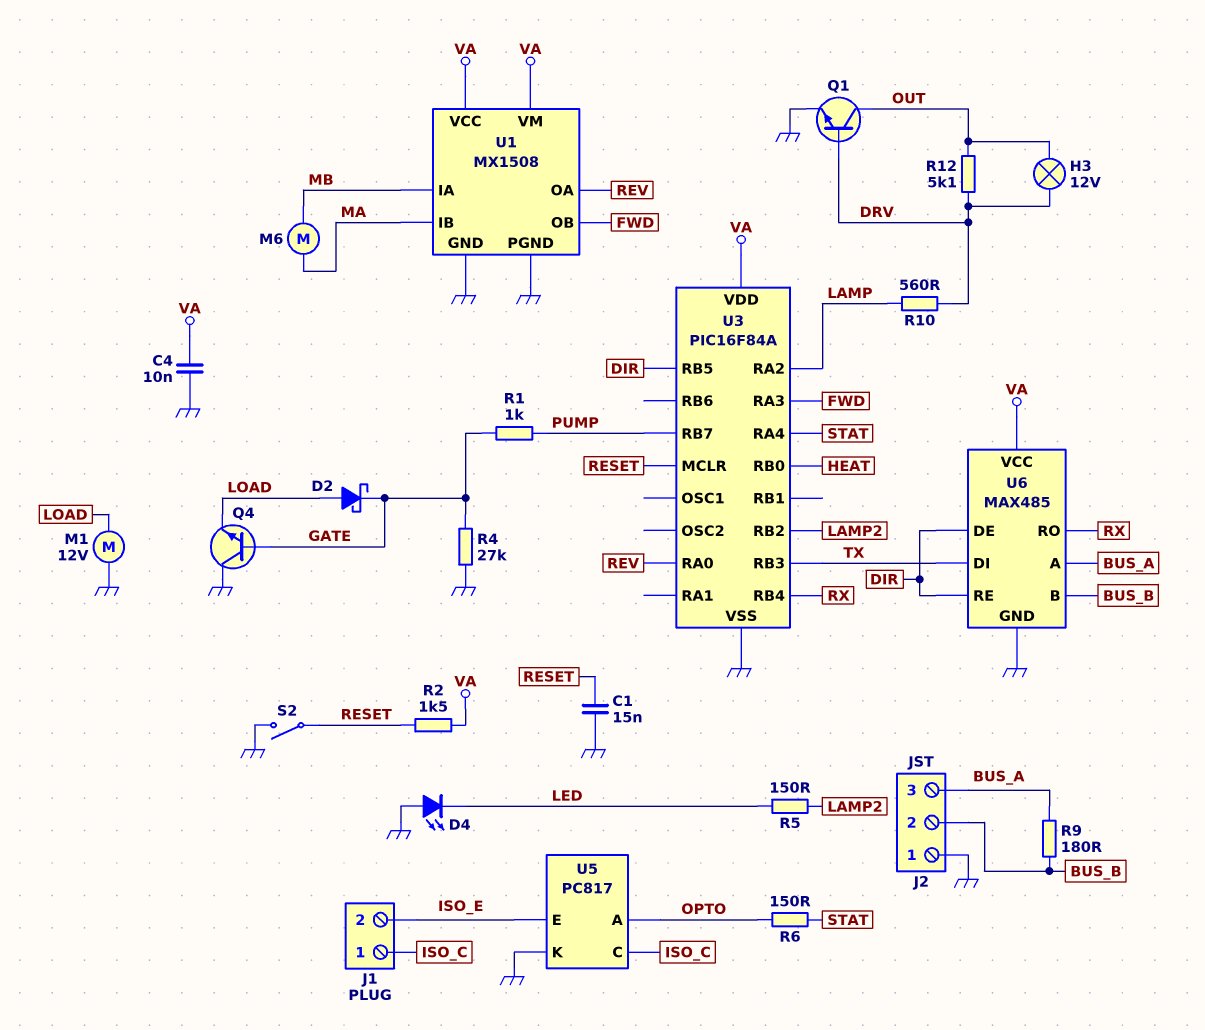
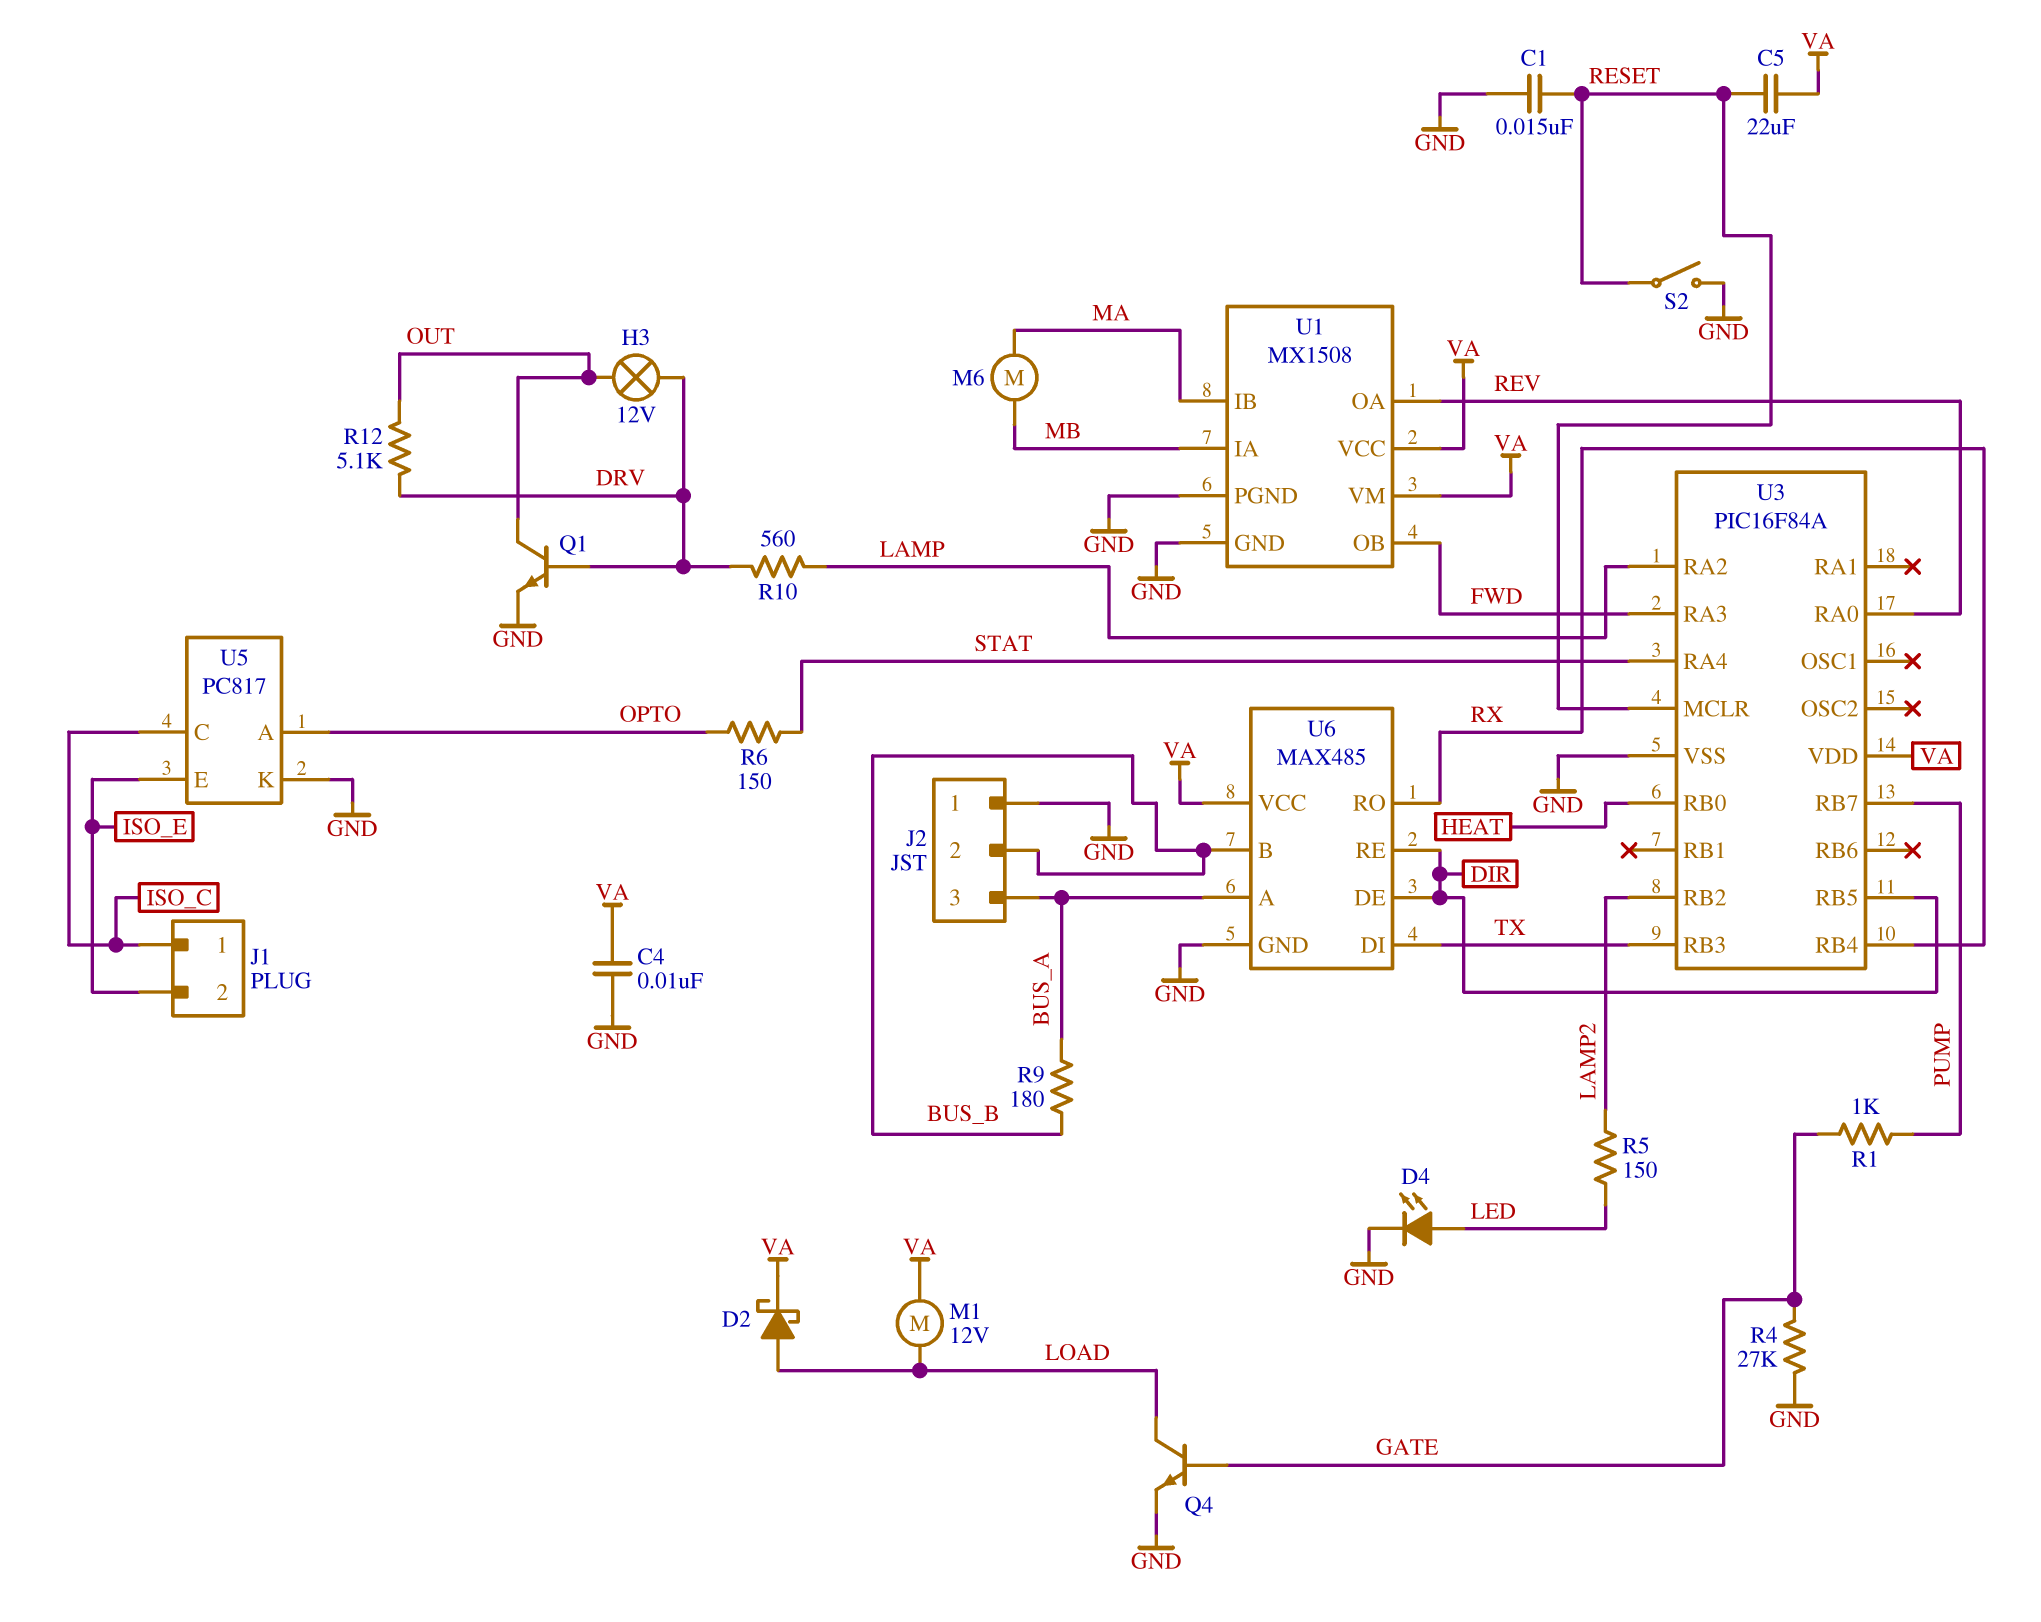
C5: none -> 22uF (RESET, VA)
D2: schottky (A LOAD, K GATE) -> schottky (A LOAD, K VA)
D4: LED (A GND, K LED) -> LED (A LED, K GND)
M1: motor 12V (GND, LOAD) -> motor 12V (LOAD, VA)
Q4: NPN (B GATE, C GND, E LOAD) -> NPN (B GATE, C LOAD, E GND)
R2: 1.5k (RESET, VA) -> none

